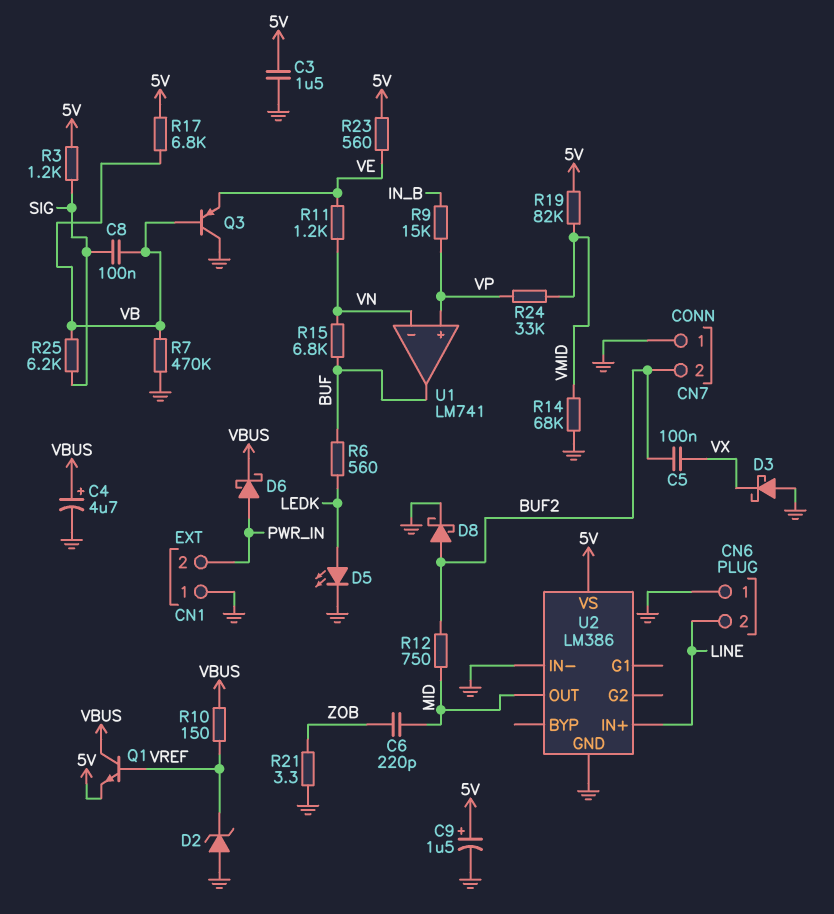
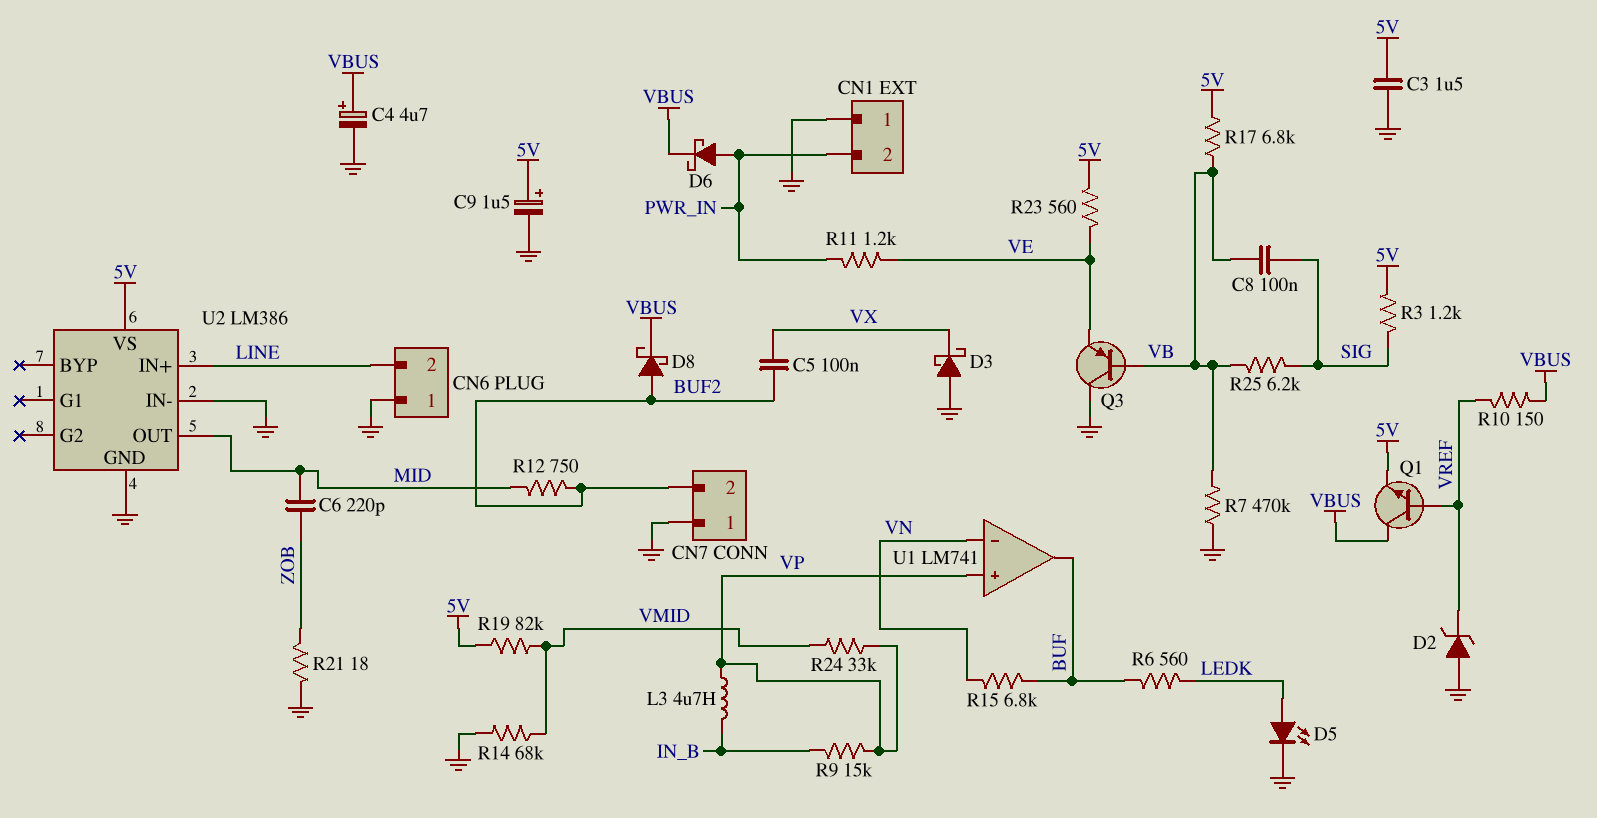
D8: schottky (A BUF2, K GND) -> schottky (A BUF2, K VBUS)
L3: none -> 4.7uH (IN_B, VP)
R11: 1.2k (VE, VN) -> 1.2k (PWR_IN, VE)
R21: 3.3 (GND, ZOB) -> 18 (GND, ZOB)

